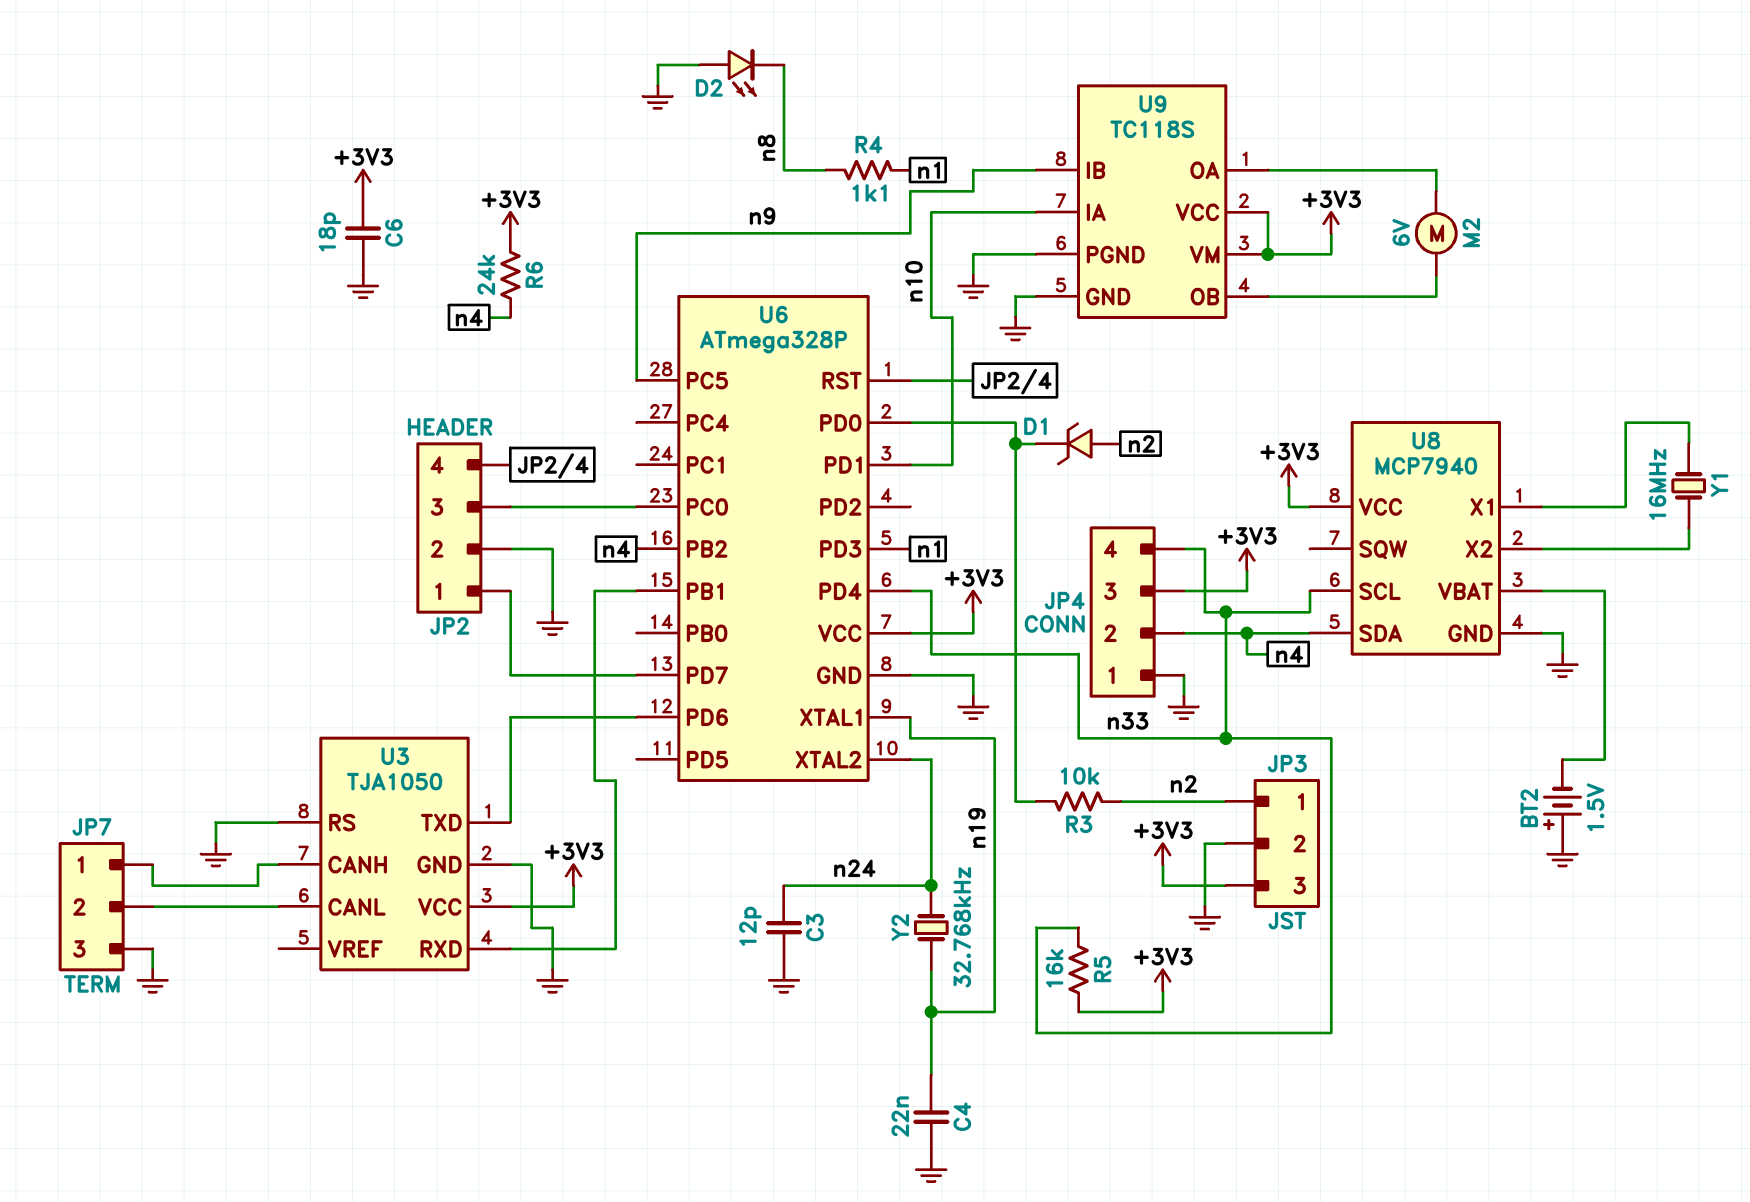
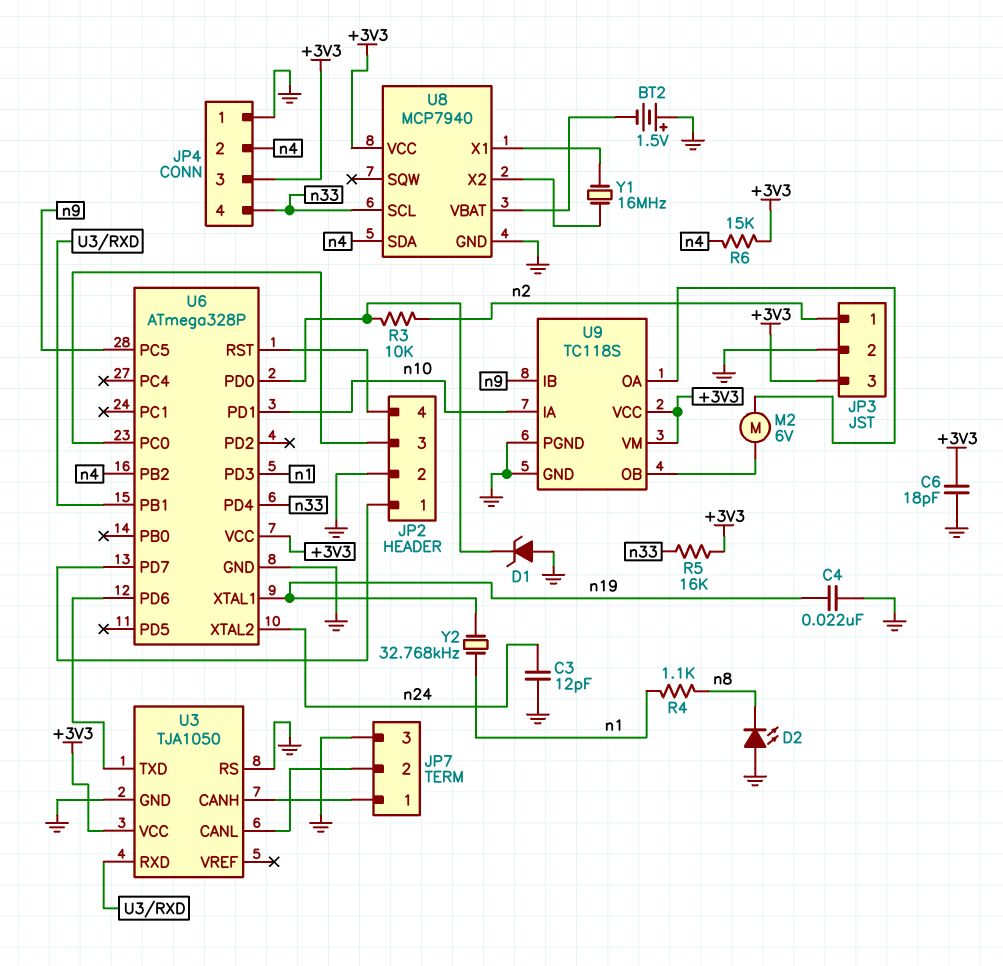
D1: zener (A n2, K U6/PD0) -> zener (A GND, K U6/PD0)
R6: 24k (+3V3, n4) -> 15k (+3V3, n4)
Y2: 32.768kHz (n19, n24) -> 32.768kHz (n1, n19)

